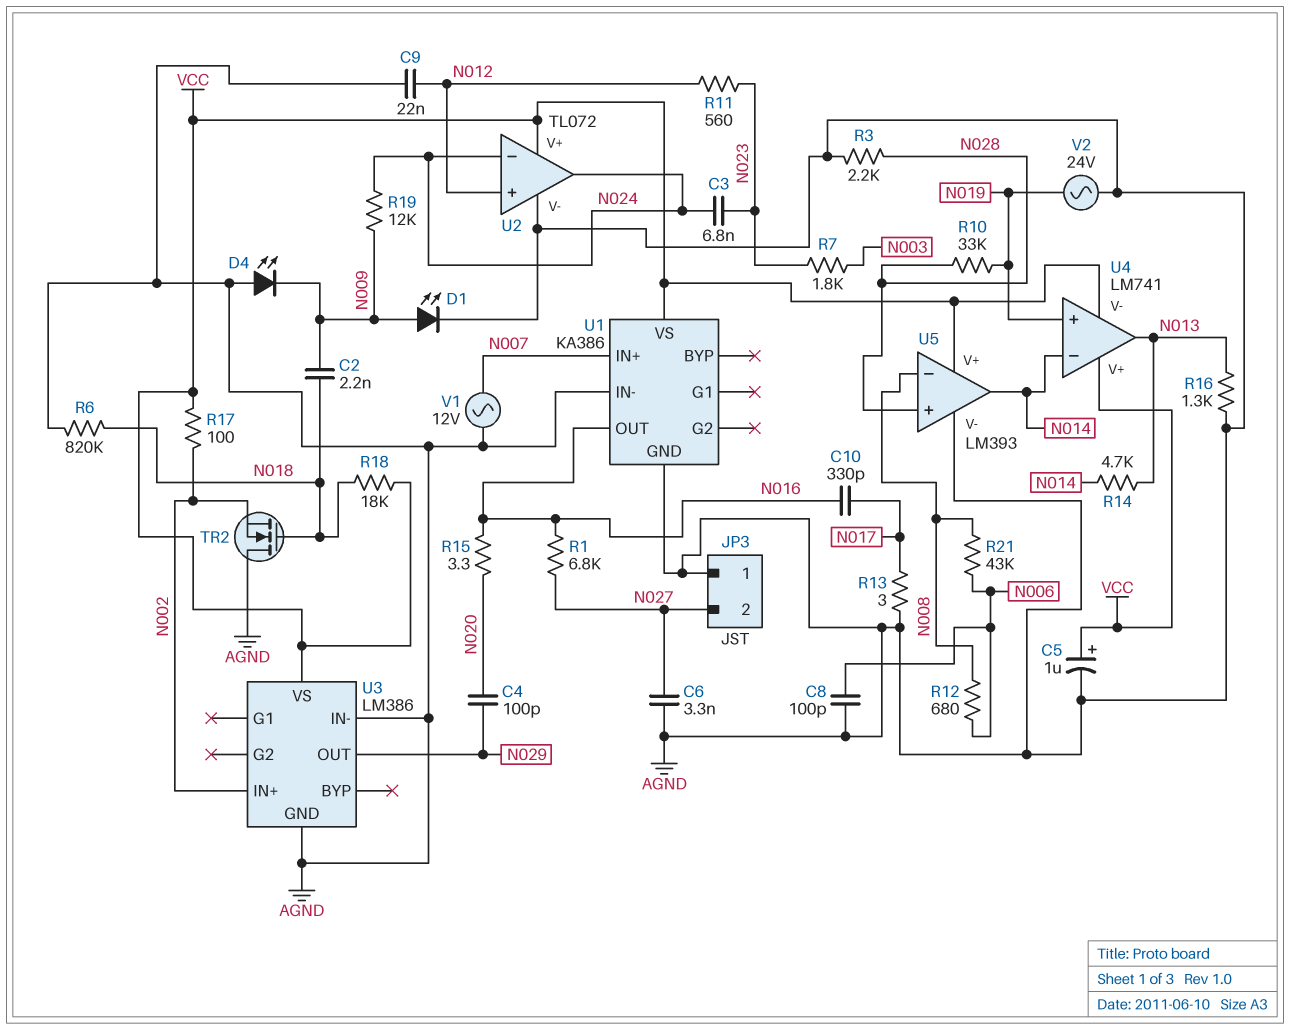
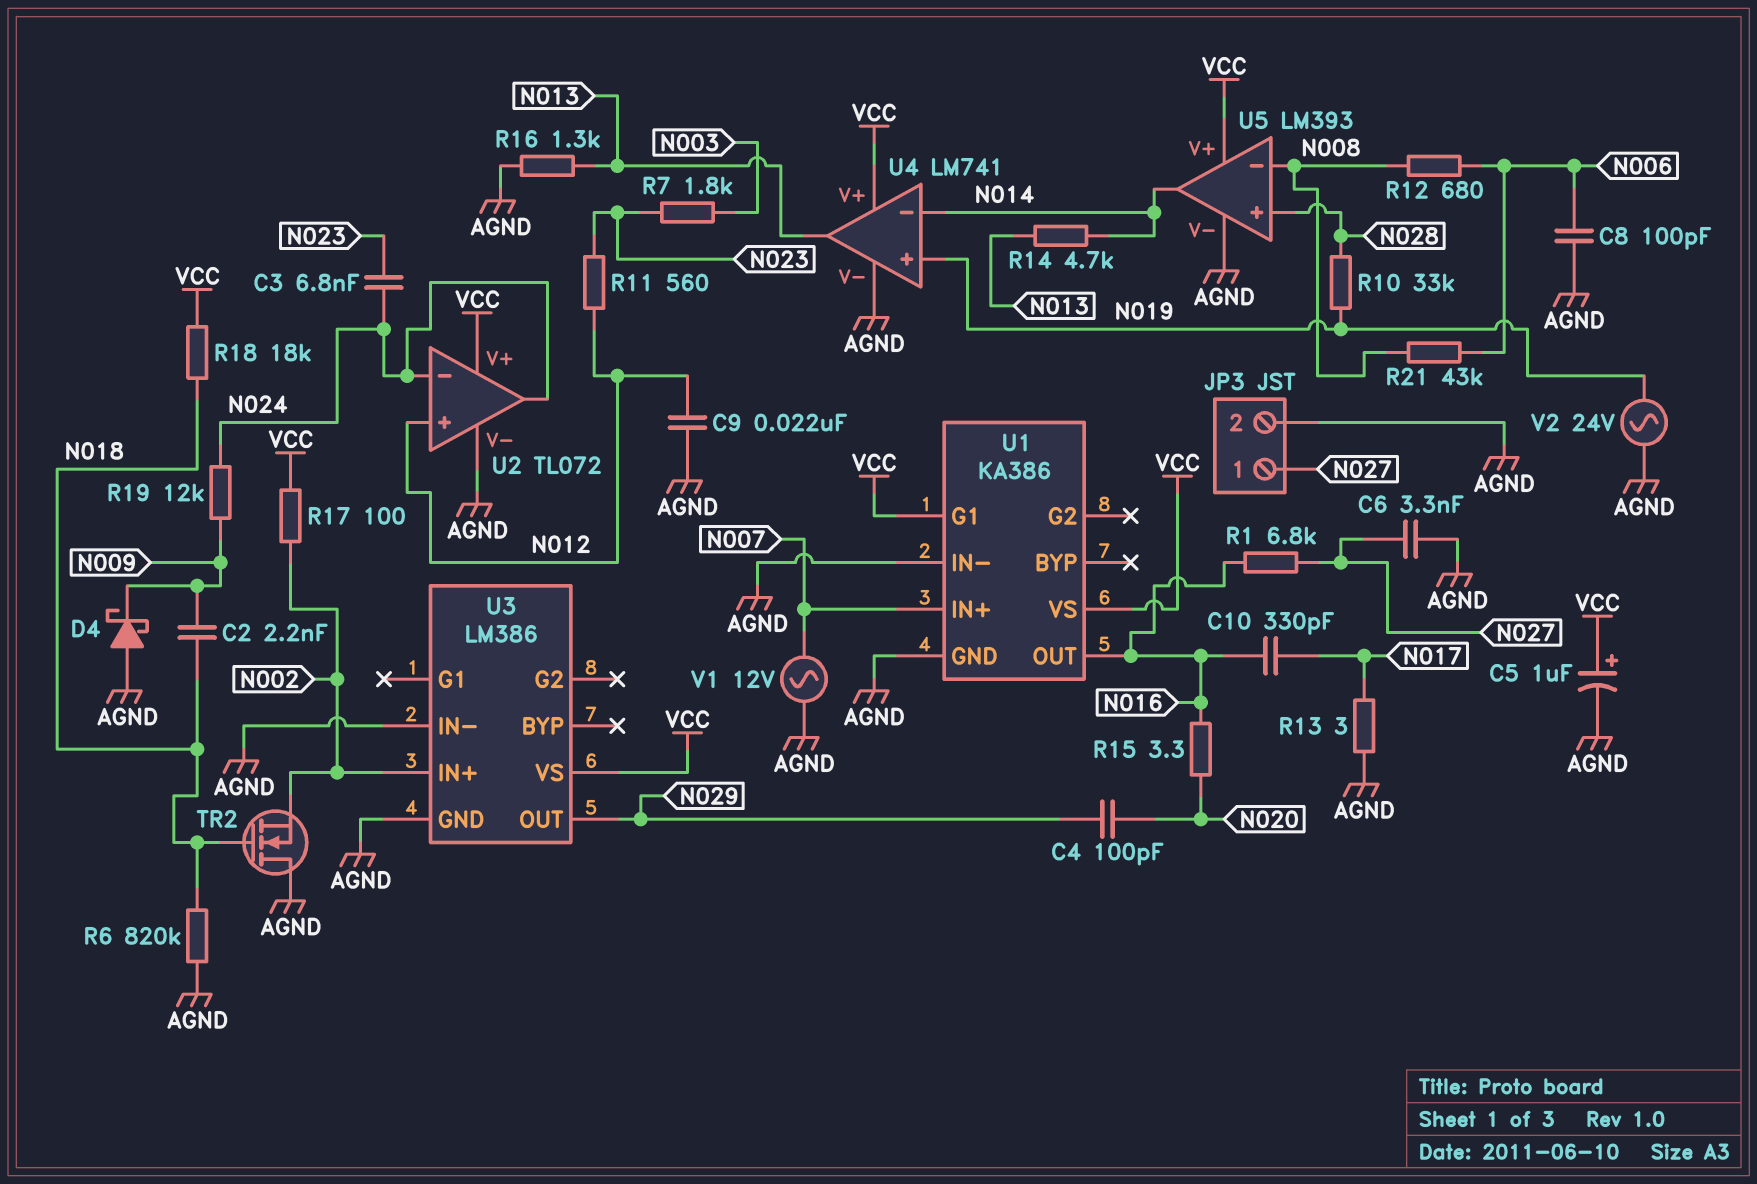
D1: LED (A N009, K AGND) -> none
D4: LED (A AGND, K N009) -> schottky (A AGND, K N009)
JP3 pin 1: AGND -> N027
JP3 pin 2: N027 -> AGND
R3: 2.2k (AGND, N028) -> none
U1 pin G1: none -> VCC
U4 pin V-: VCC -> AGND

